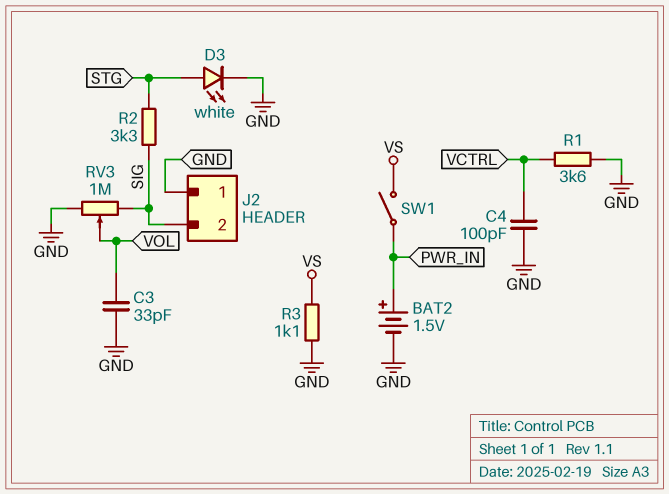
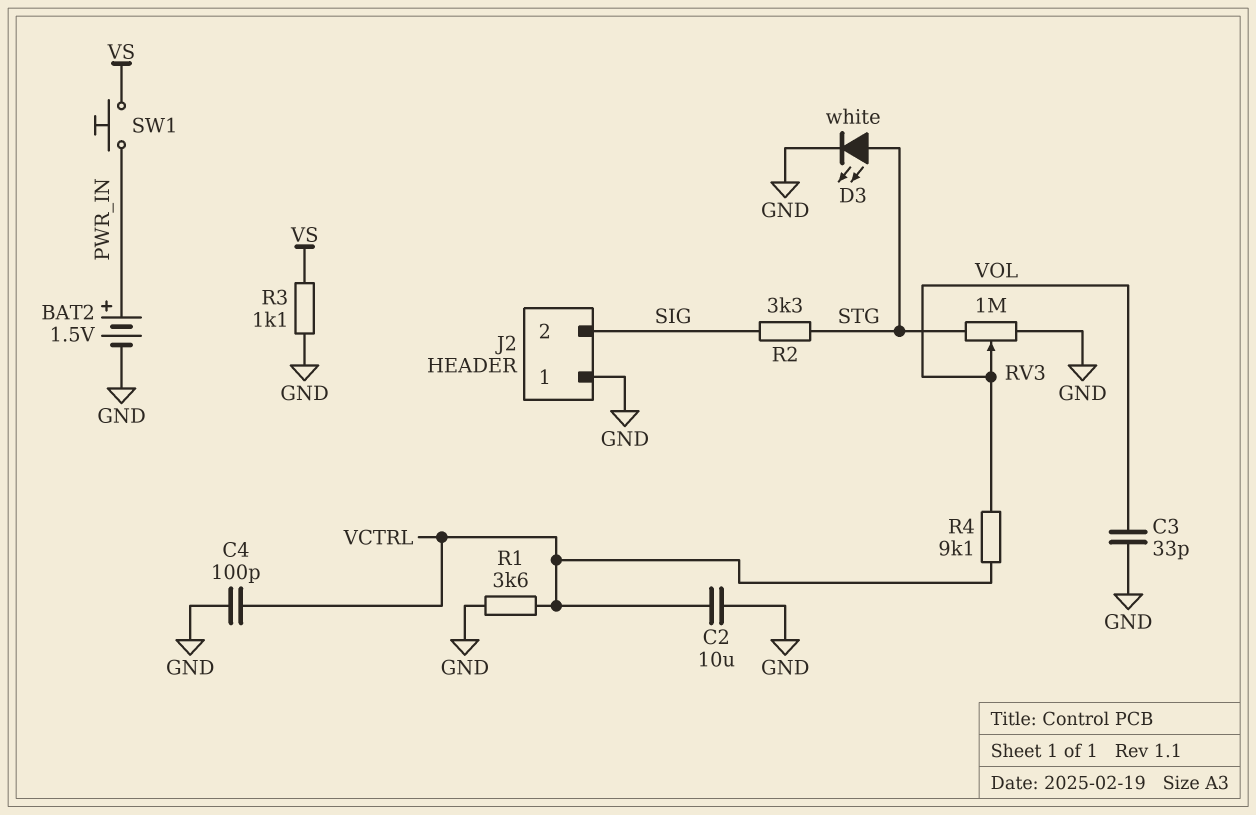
C2: none -> 10uF (GND, VCTRL)
R4: none -> 9.1k (VCTRL, VOL)
RV3: 1M (GND, SIG, wiper VOL) -> 1M (GND, STG, wiper VOL)
SW1: switch (PWR_IN, VS) -> button (PWR_IN, VS)

